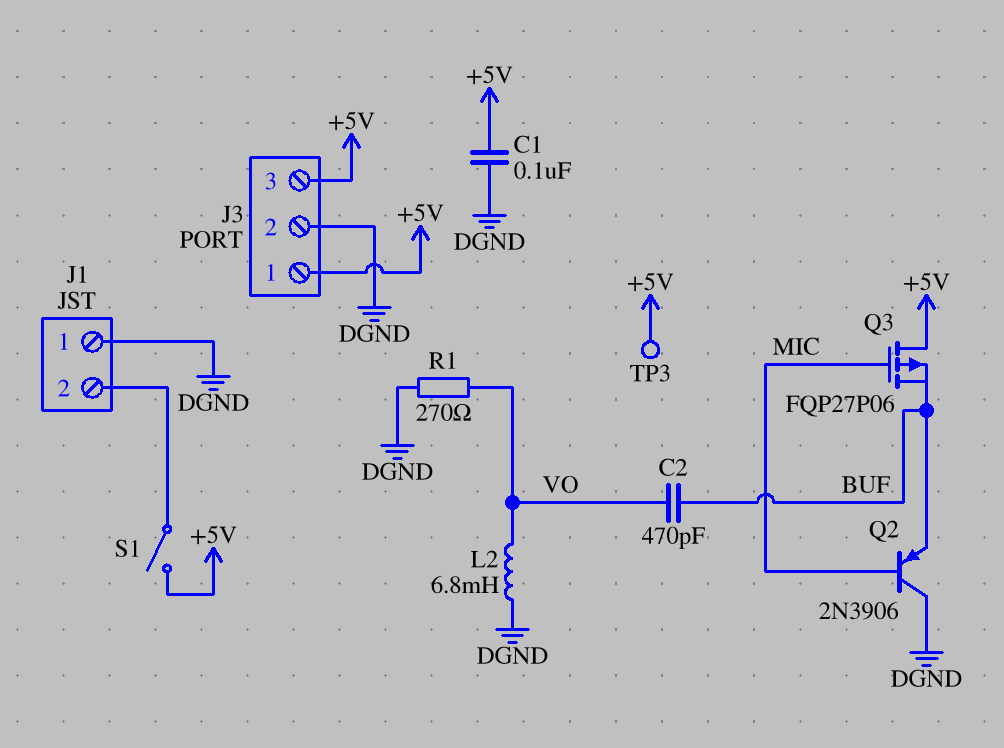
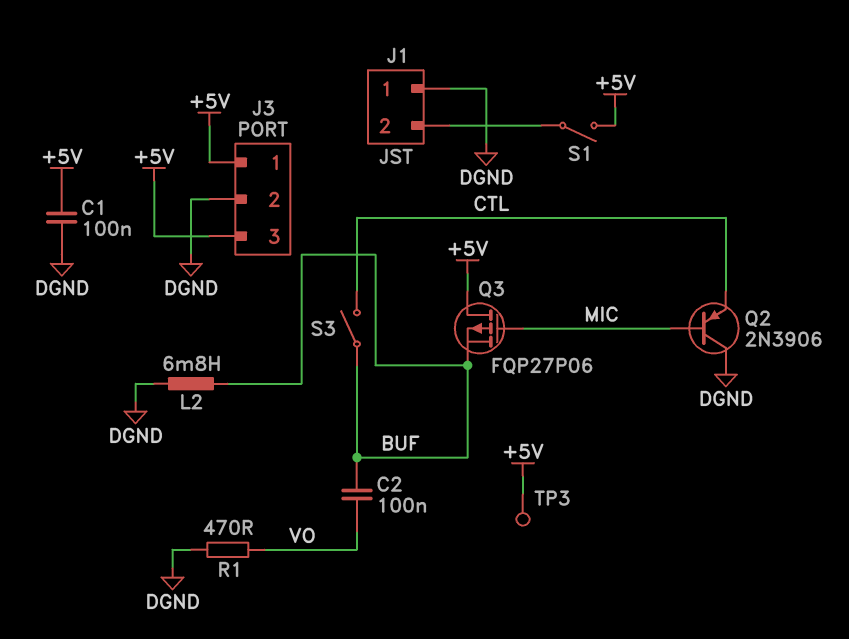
C2: 470pF (BUF, VO) -> 100nF (BUF, VO)
L2: 6.8mH (DGND, VO) -> 6.8mH (BUF, DGND)
Q2: PNP 2N3906 (B MIC, C DGND, E BUF) -> PNP 2N3906 (B MIC, C DGND, E CTL)
R1: 270 (DGND, VO) -> 470 (DGND, VO)
S3: none -> switch (BUF, CTL)

